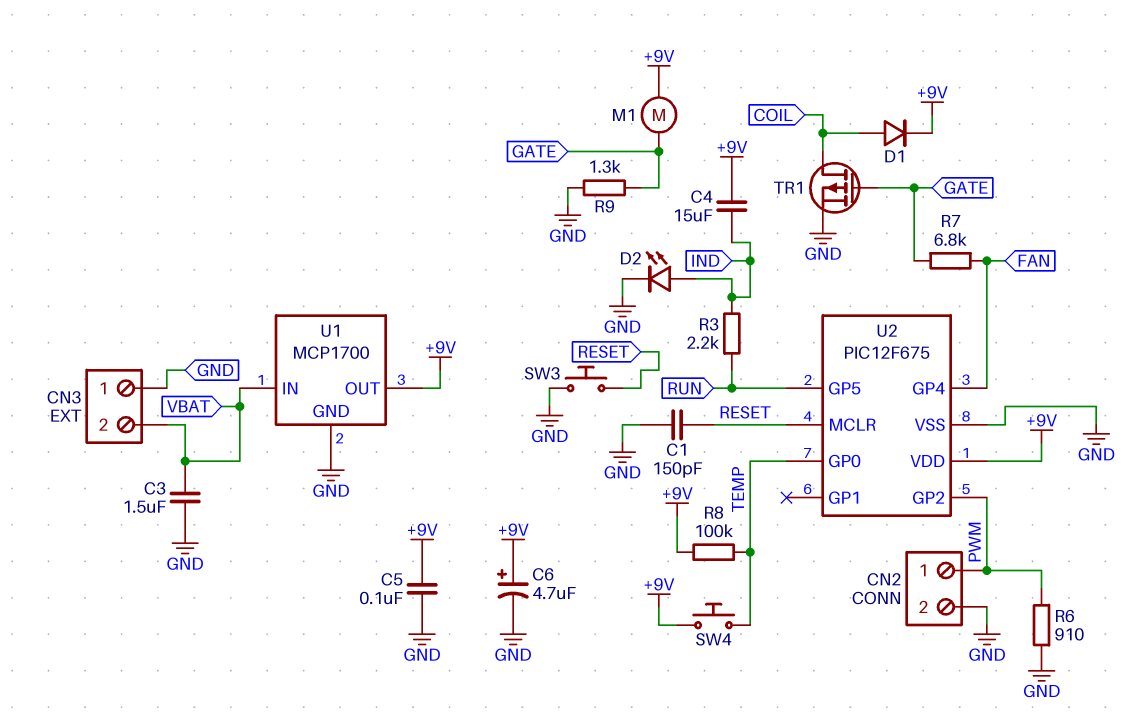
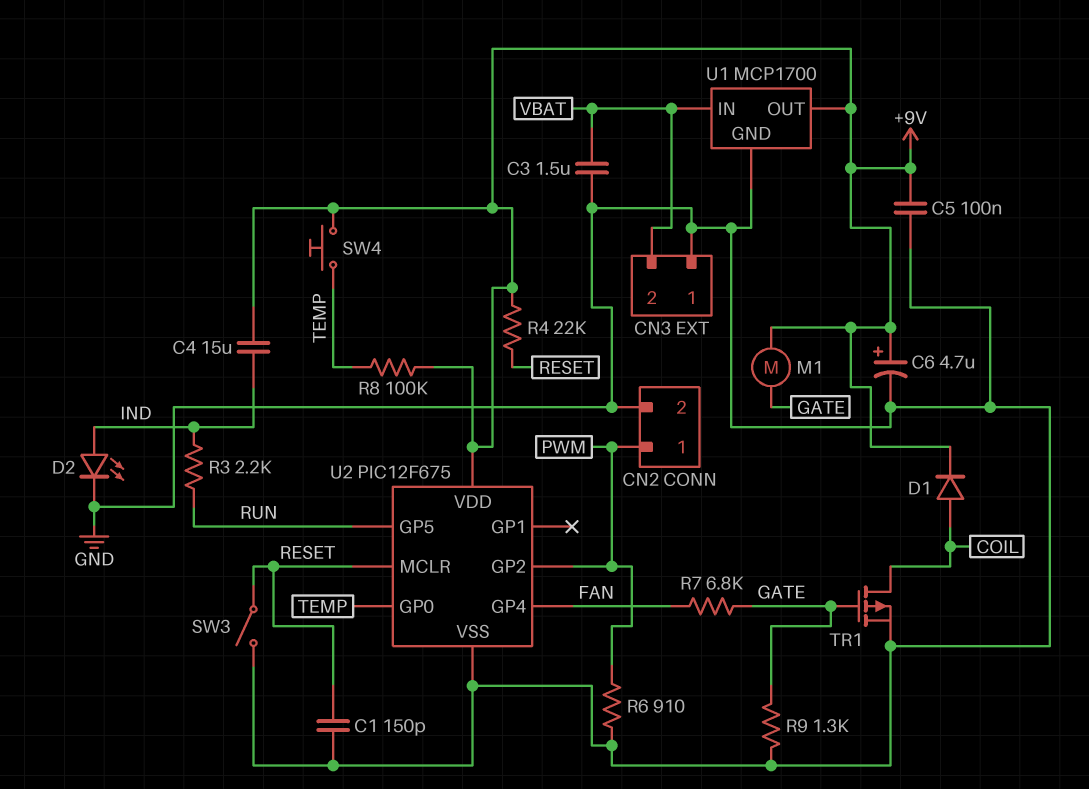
R4: none -> 22k (+9V, RESET)
SW3: button (GND, RESET) -> switch (GND, RESET)

